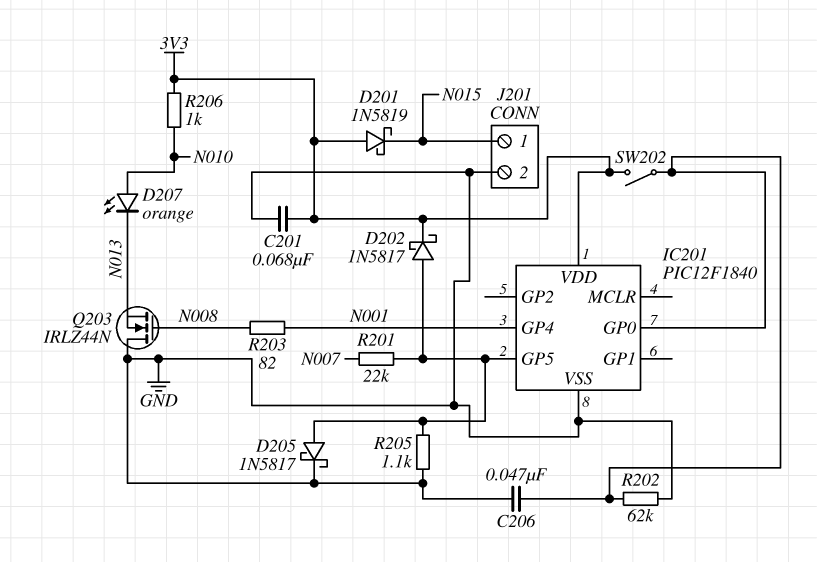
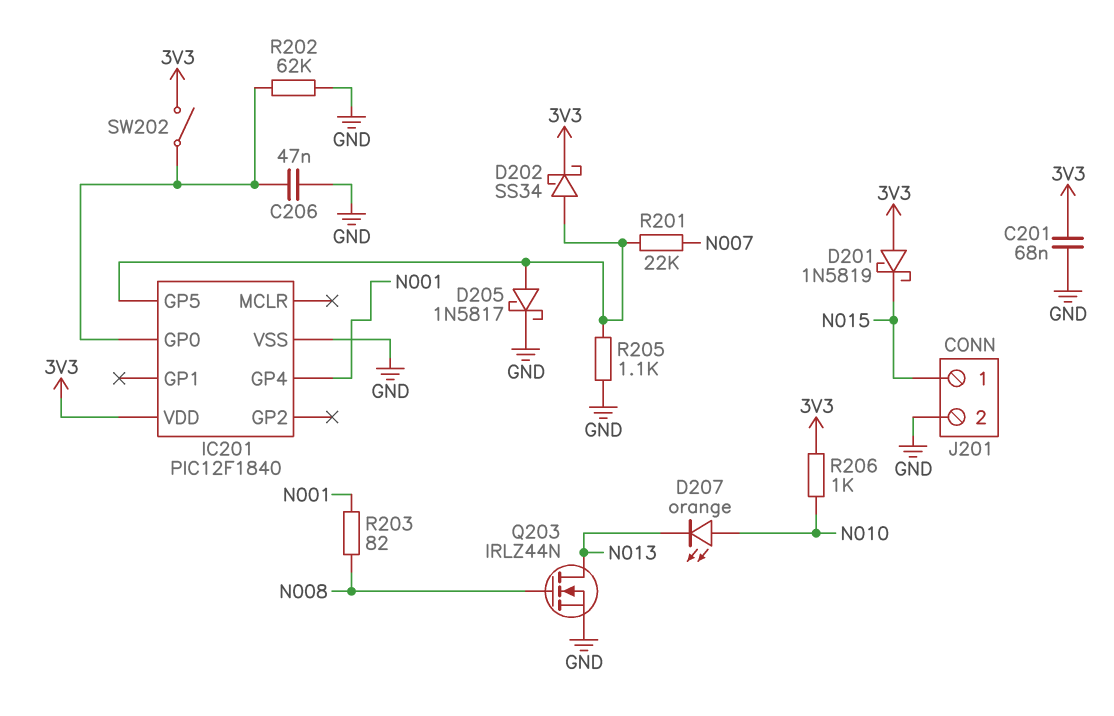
D202: schottky 1N5817 (A IC201/GP5, K 3V3) -> schottky SS34 (A IC201/GP5, K 3V3)
Q203: NMOS IRLZ44N (G N008, D GND, S N013) -> NMOS IRLZ44N (G N008, D N013, S GND)

